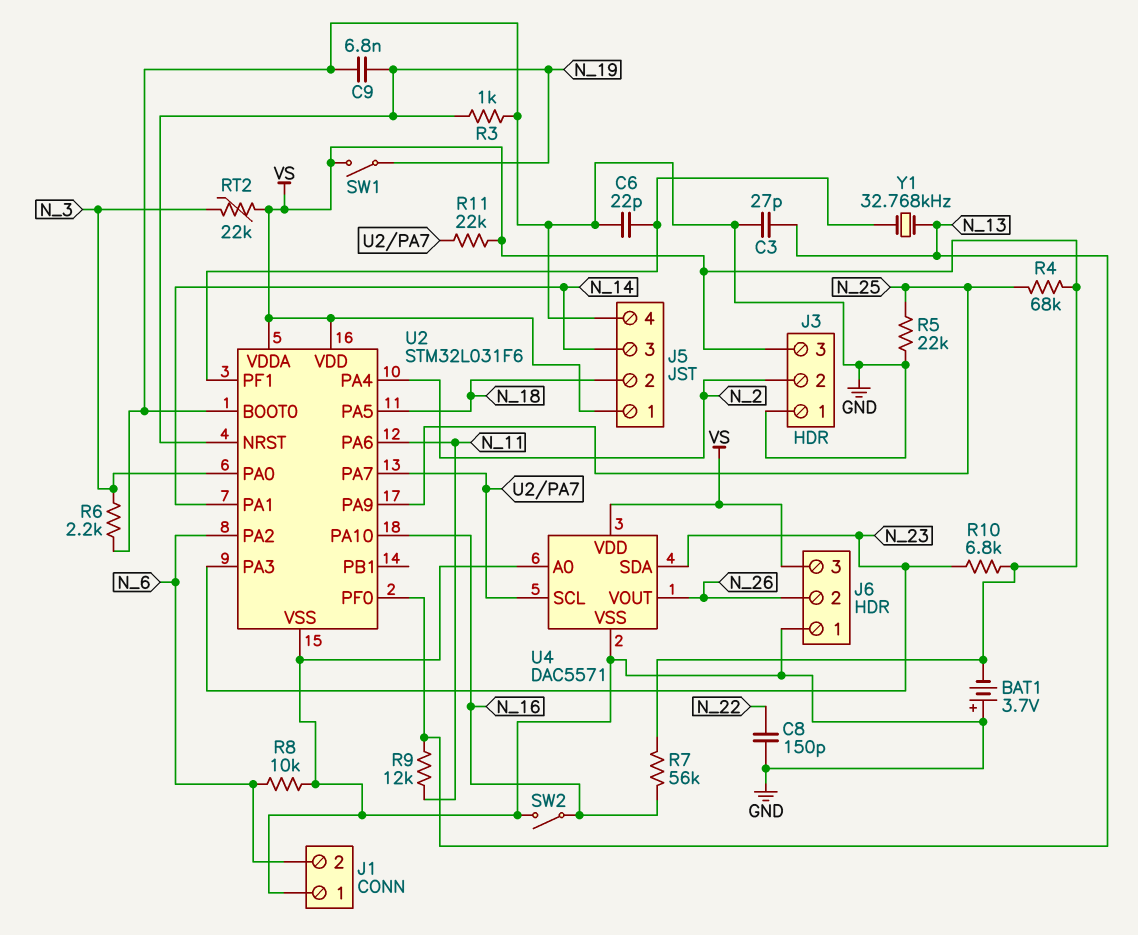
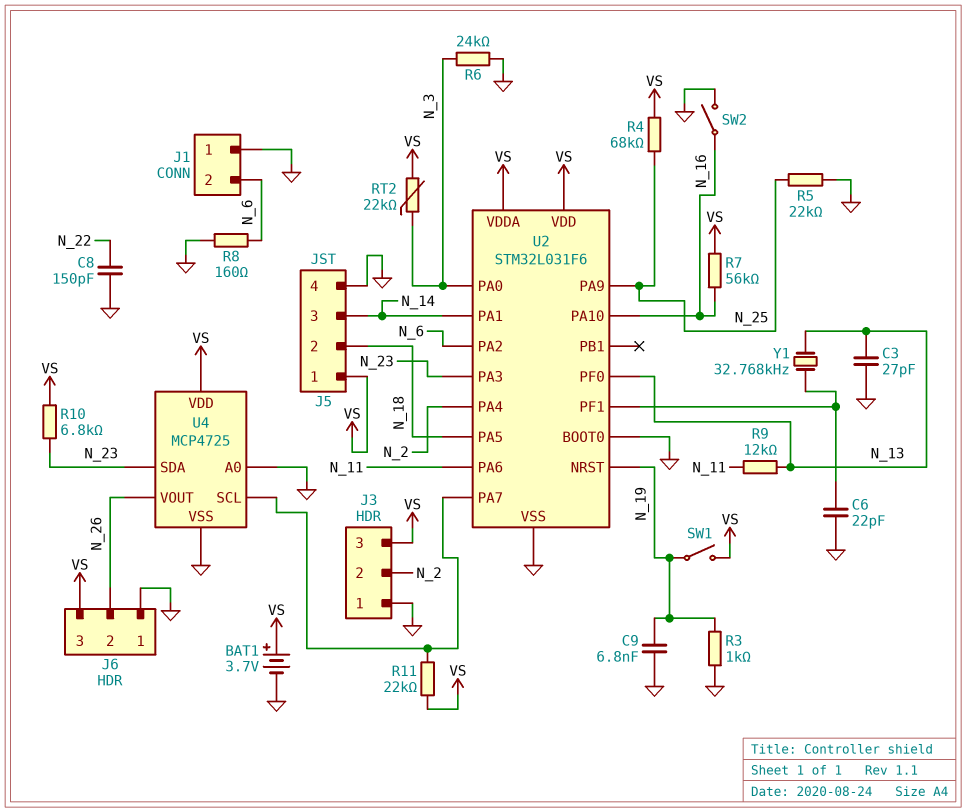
BAT1: 3.7V (plus GND, minus VS) -> 3.7V (plus VS, minus GND)
R6: 2.2k (GND, N_3) -> 24k (GND, N_3)
R8: 10k (GND, N_6) -> 160 (GND, N_6)
U4: DAC5571 -> MCP4725

